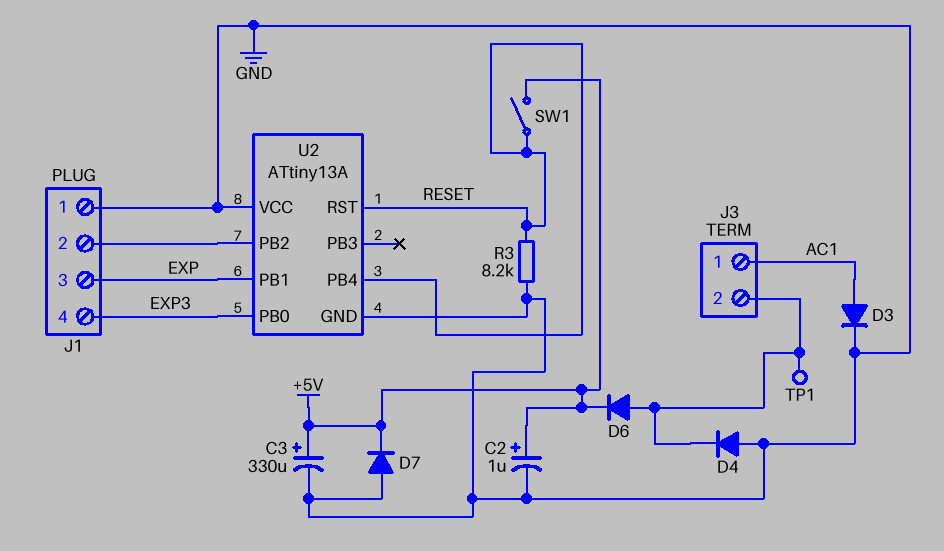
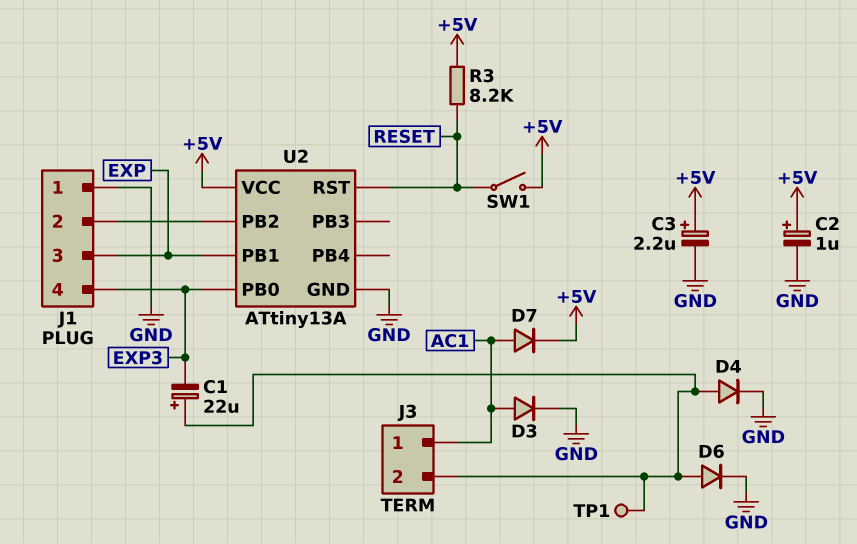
C1: none -> 22uF (plus J3/2, minus EXP3)
C3: 330uF (plus +5V, minus GND) -> 2.2uF (plus +5V, minus GND)
D4: diode (A GND, K J3/2) -> diode (A J3/2, K GND)
D6: diode (A J3/2, K +5V) -> diode (A J3/2, K GND)
D7: diode (A GND, K +5V) -> diode (A AC1, K +5V)
R3: 8.2k (GND, RESET) -> 8.2k (+5V, RESET)
U2 pin PB4: RESET -> none
U2 pin VCC: GND -> +5V

